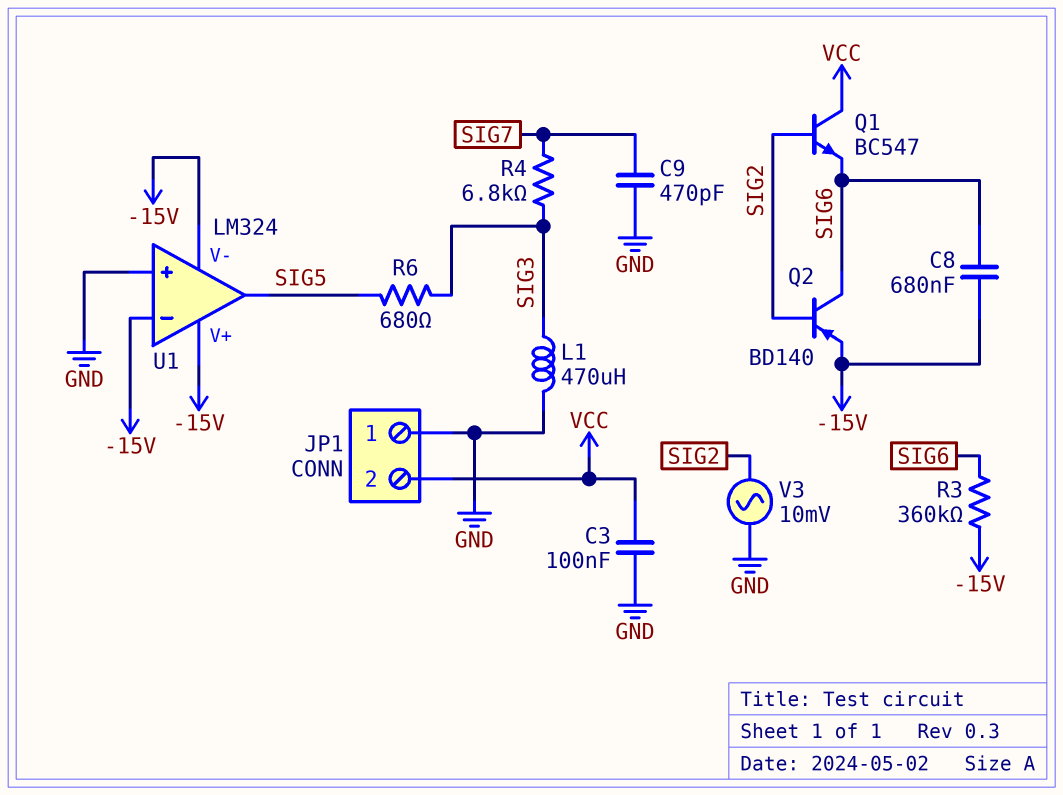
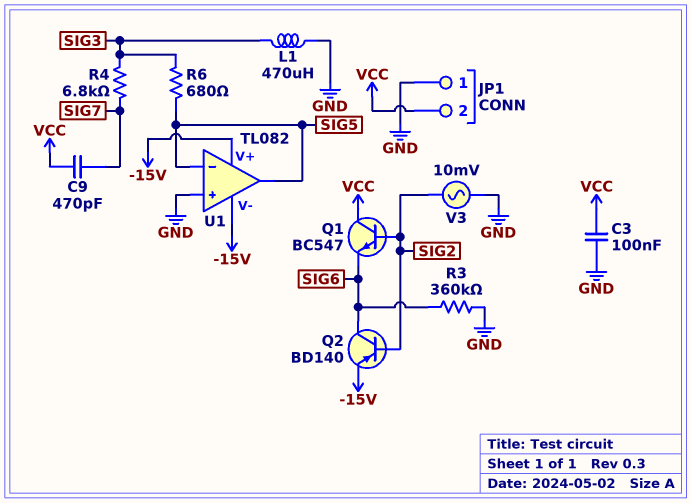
C8: 680nF (-15V, SIG6) -> none
C9: 470pF (GND, SIG7) -> 470pF (SIG7, VCC)
R3: 360k (-15V, SIG6) -> 360k (GND, SIG6)
U1: LM324 -> TL082
U1 pin in-: -15V -> SIG5

